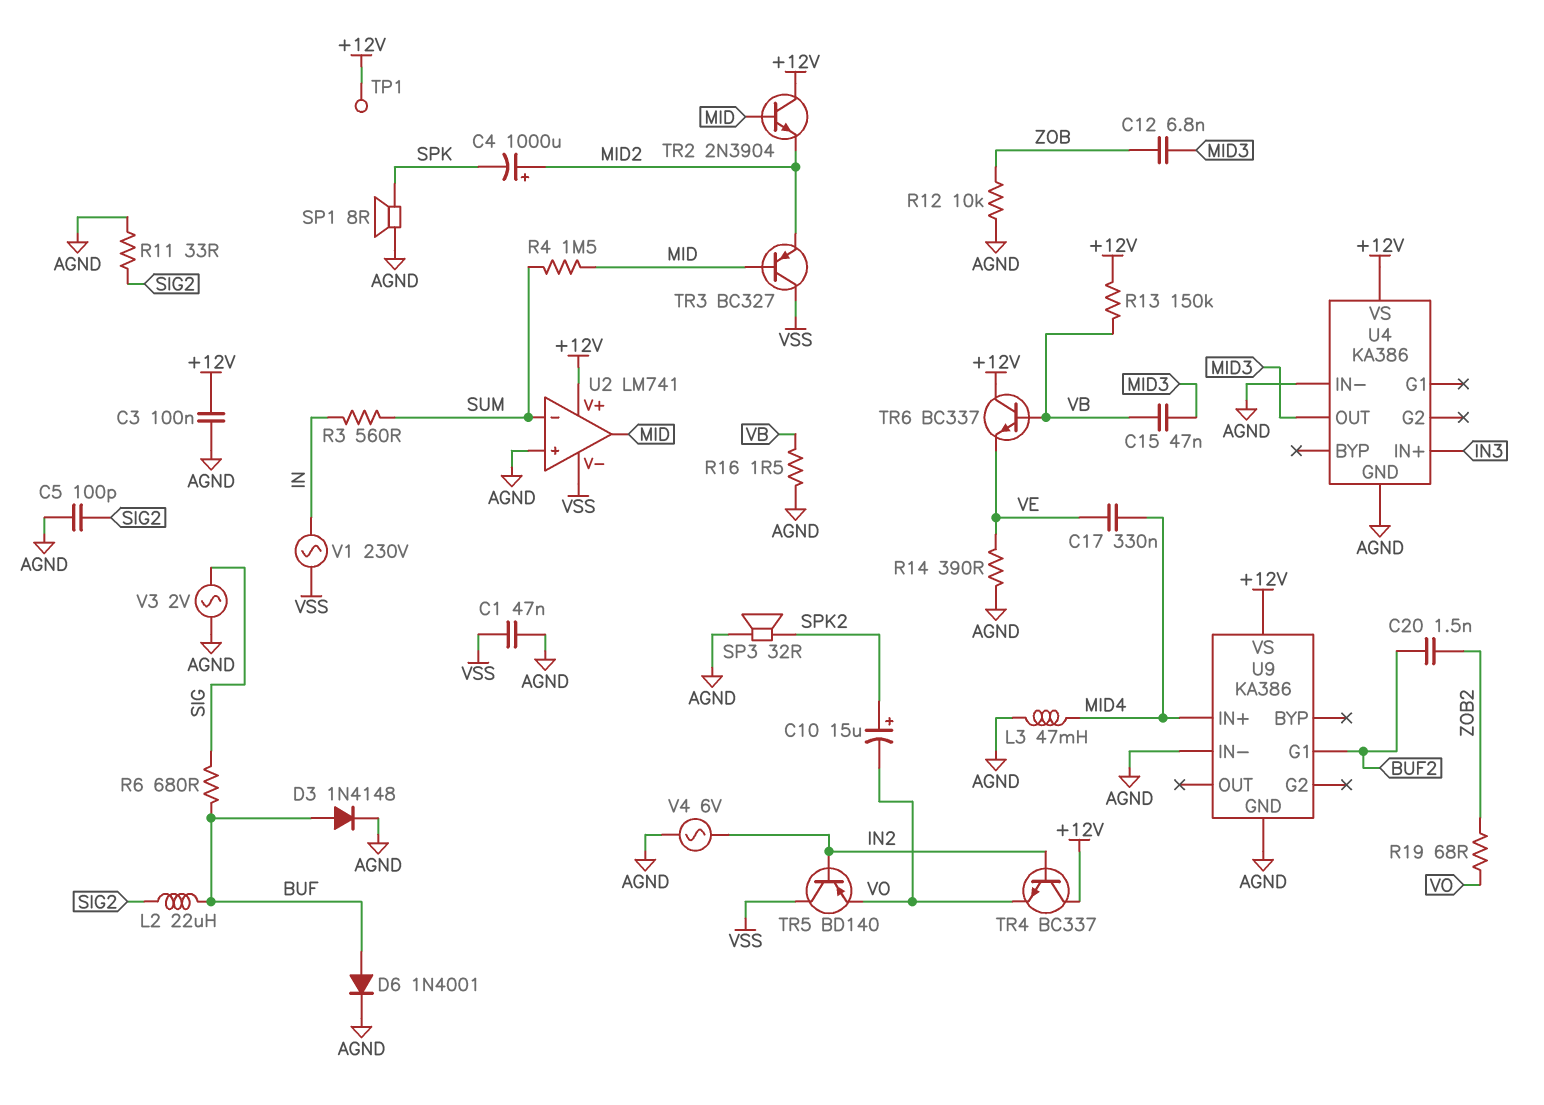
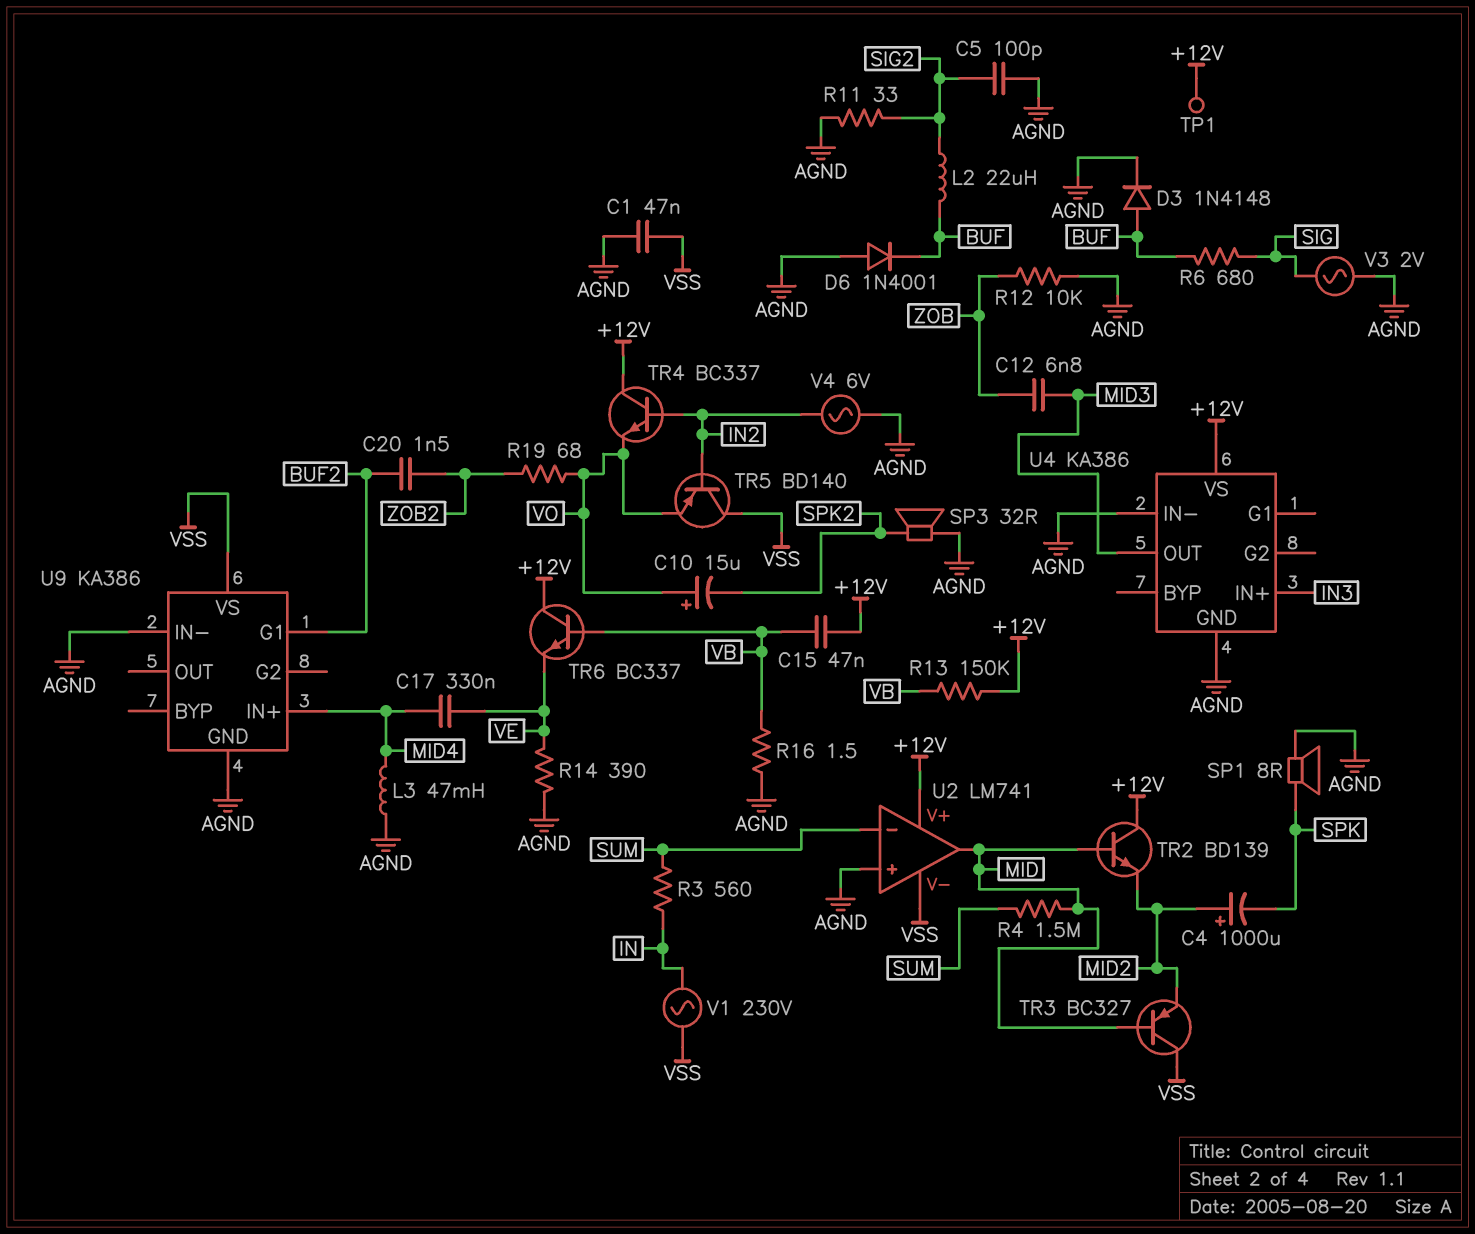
C3: 100nF (+12V, AGND) -> none
C10: 15uF (plus SPK2, minus VO) -> 15uF (plus VO, minus SPK2)
C15: 47nF (MID3, VB) -> 47nF (+12V, VB)
D6: diode 1N4001 (A BUF, K AGND) -> diode 1N4001 (A AGND, K BUF)
TR2: NPN 2N3904 (B MID, C +12V, E MID2) -> NPN BD139 (B MID, C +12V, E MID2)
U9 pin VS: +12V -> VSS

